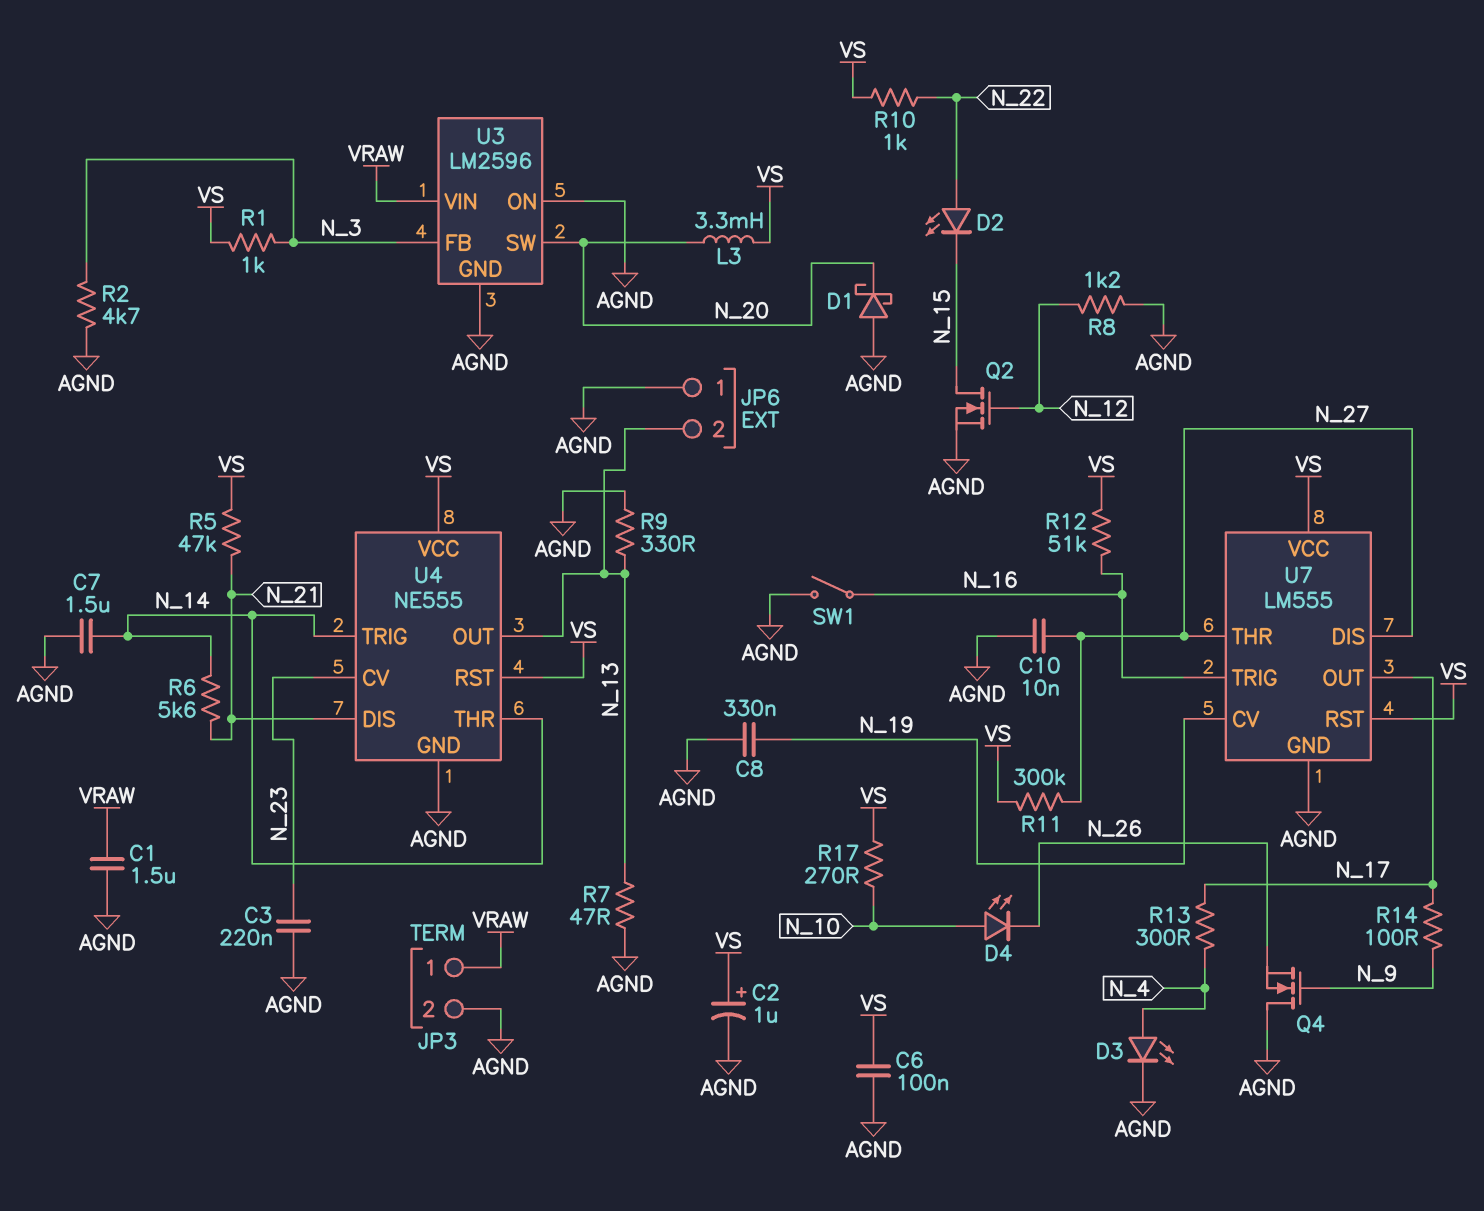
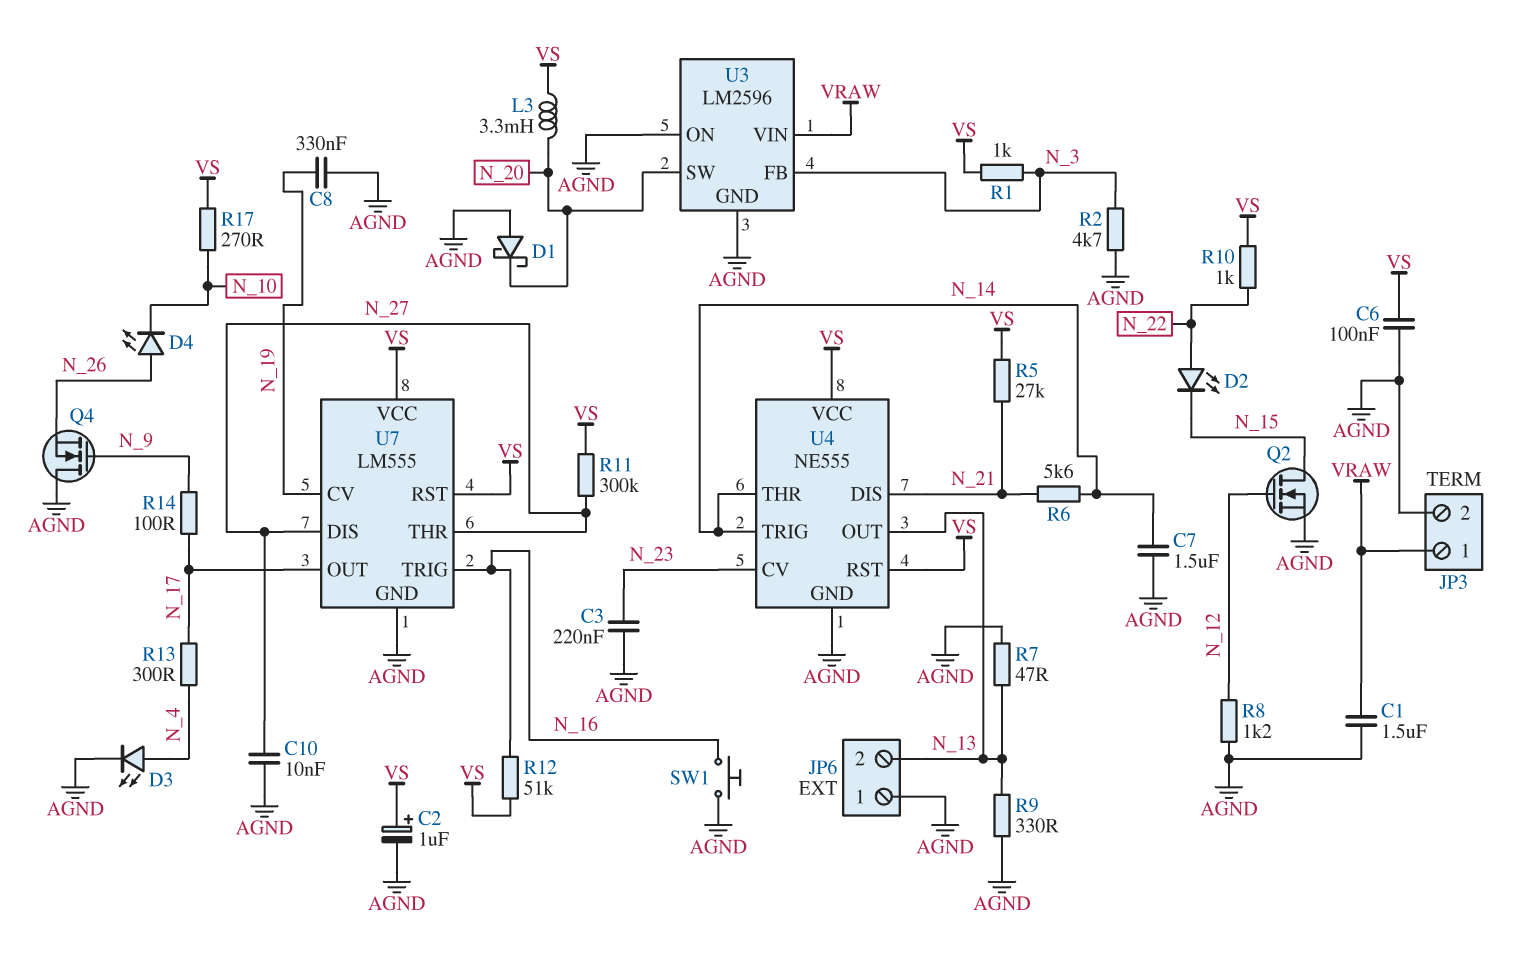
D4: LED (A N_10, K N_26) -> LED (A N_26, K N_10)
R5: 47k (N_21, VS) -> 27k (N_21, VS)
SW1: switch (AGND, N_16) -> button (AGND, N_16)

